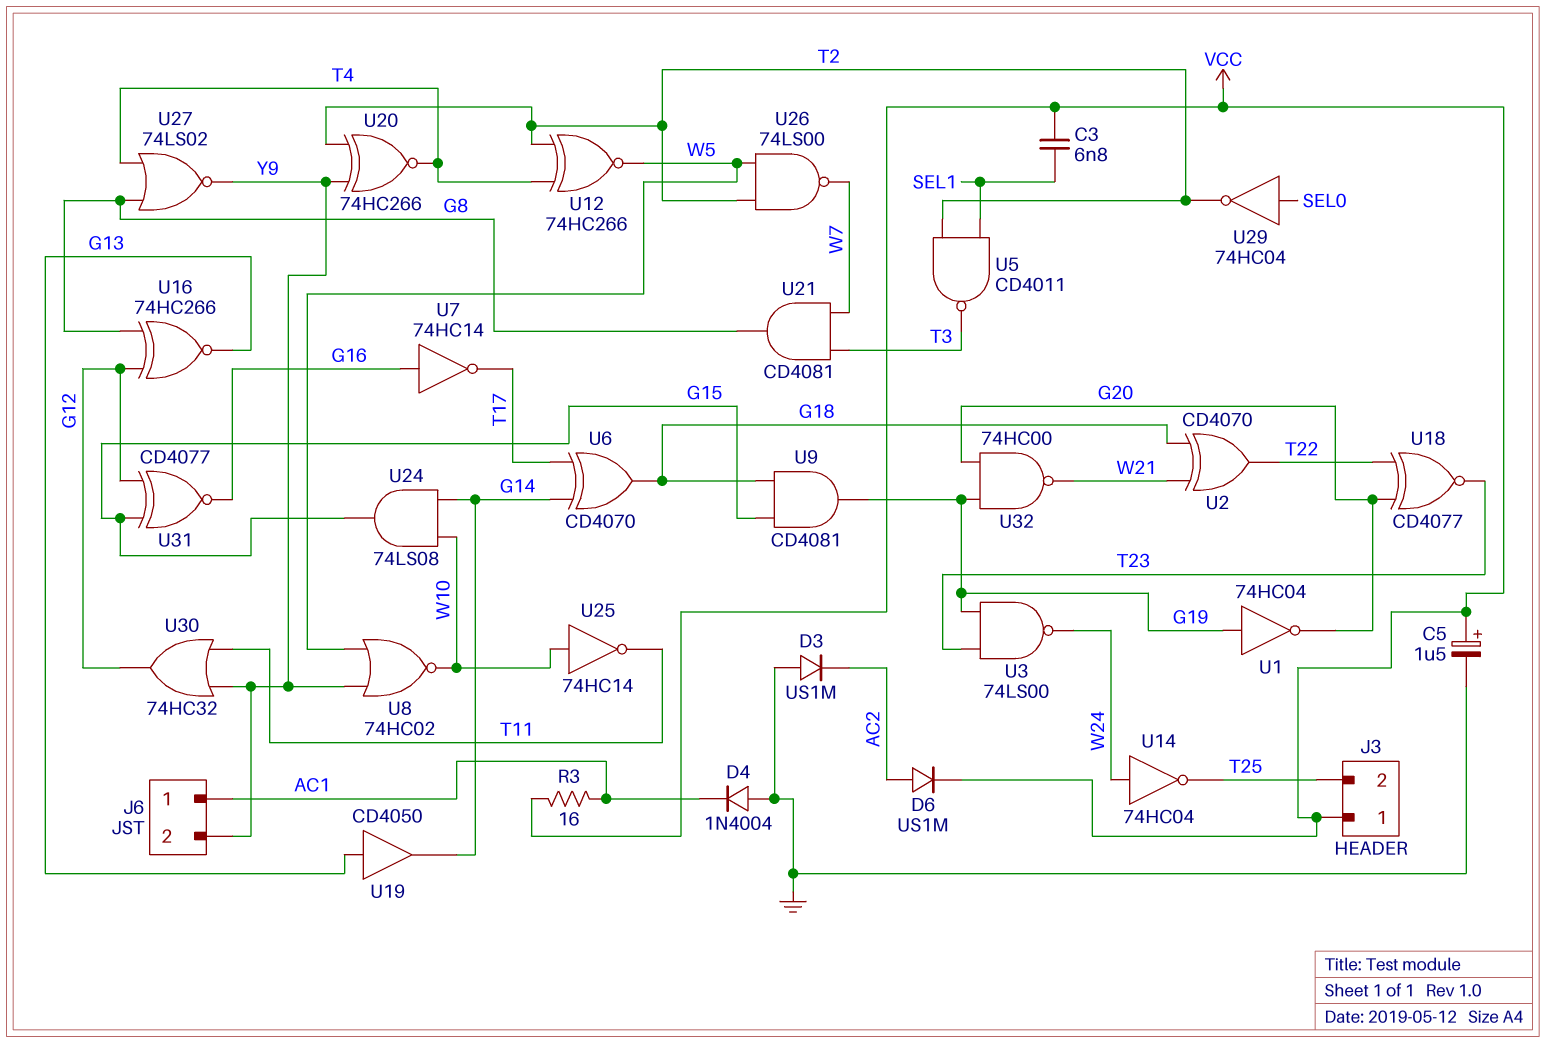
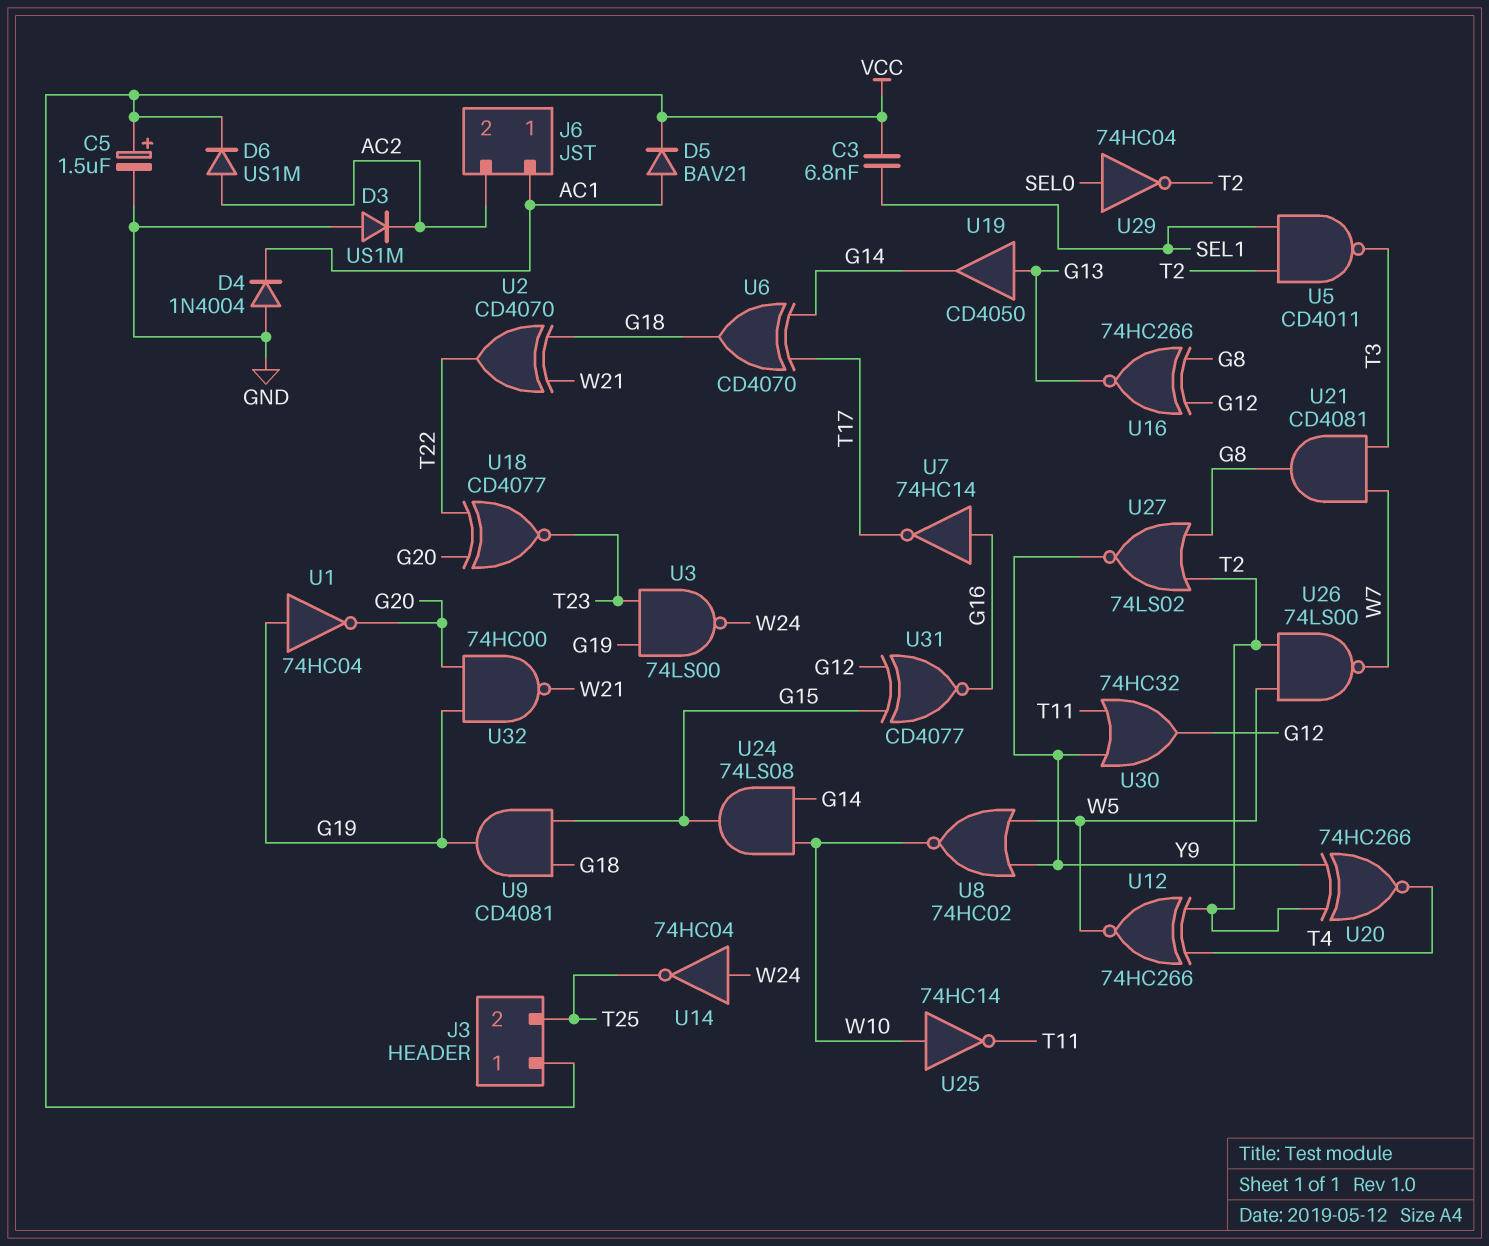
D5: none -> diode BAV21 (A AC1, K VCC)
J6 pin 2: Y9 -> AC2
R3: 16 (AC1, VCC) -> none
U27: NOR 74LS02 (in G8, in T4, out Y9) -> NOR 74LS02 (in G8, in T2, out Y9)

